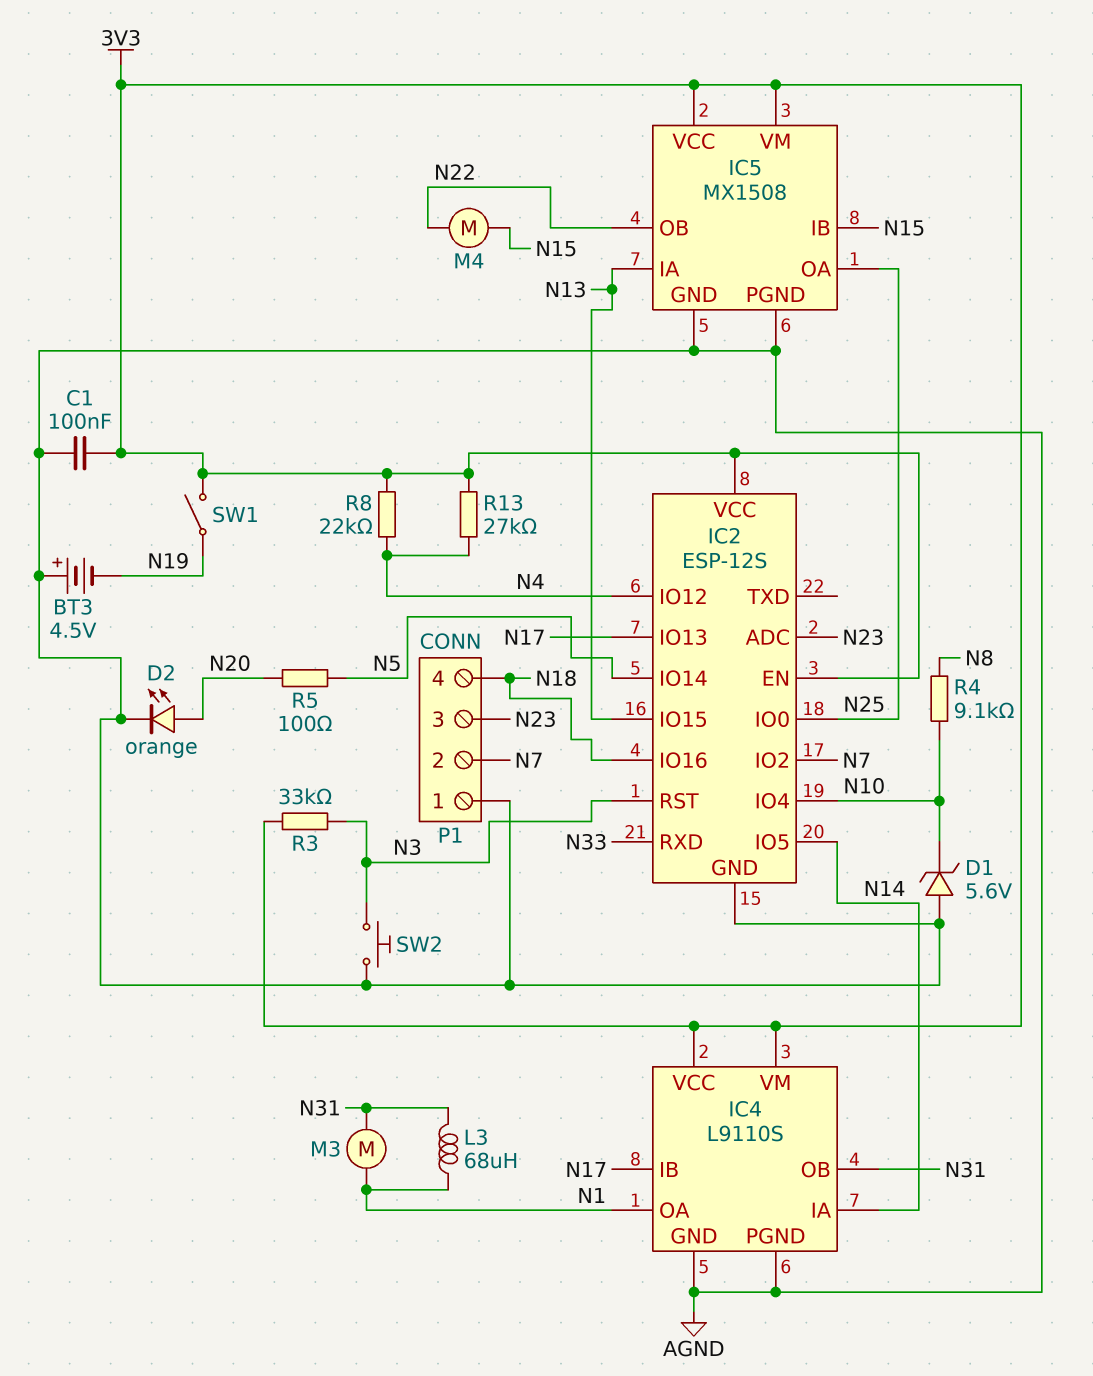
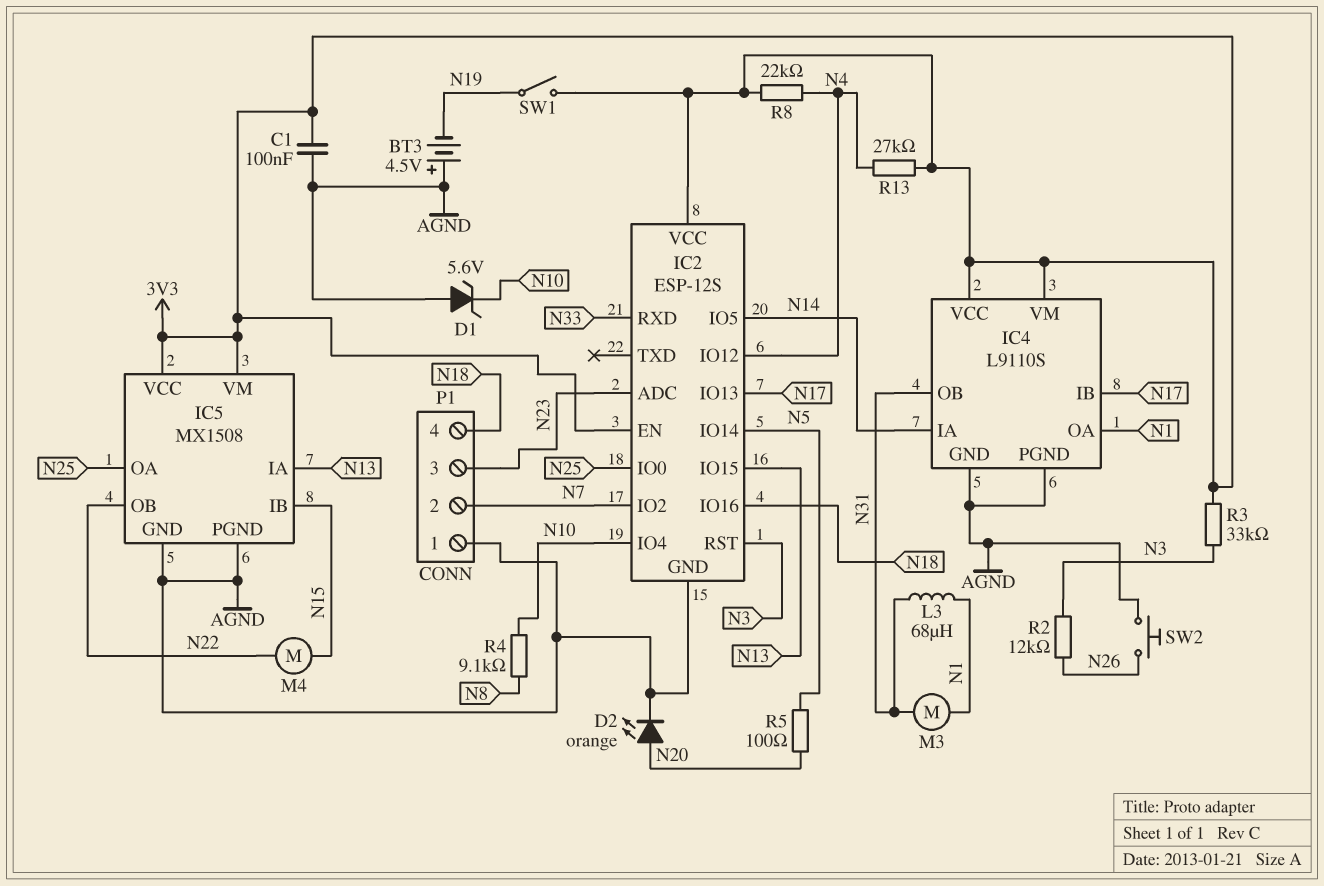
R2: none -> 12k (N3, N26)
SW2: button (AGND, N3) -> button (AGND, N26)

